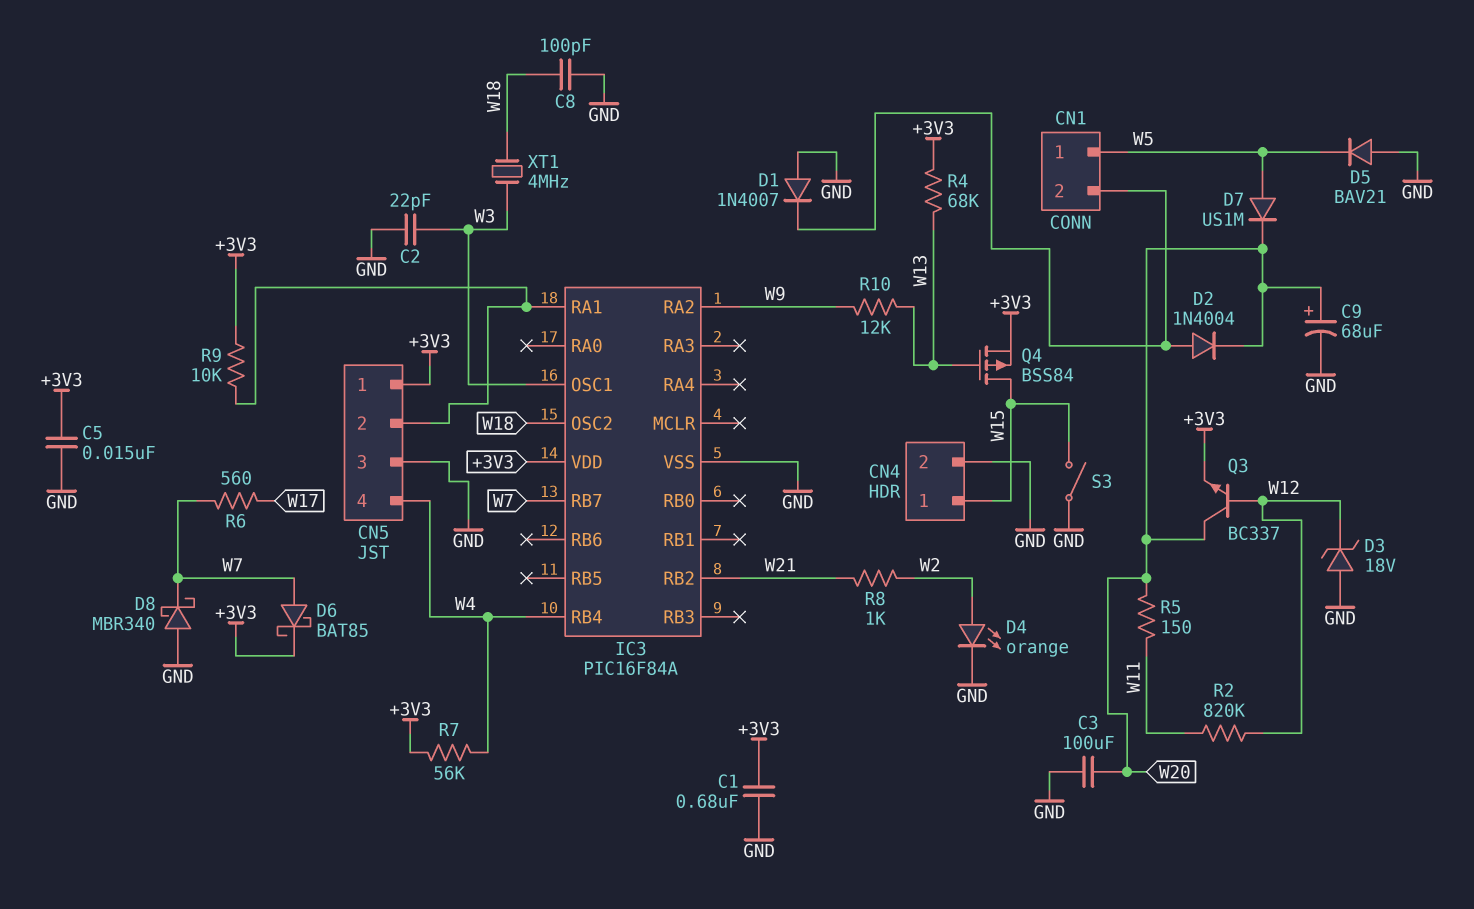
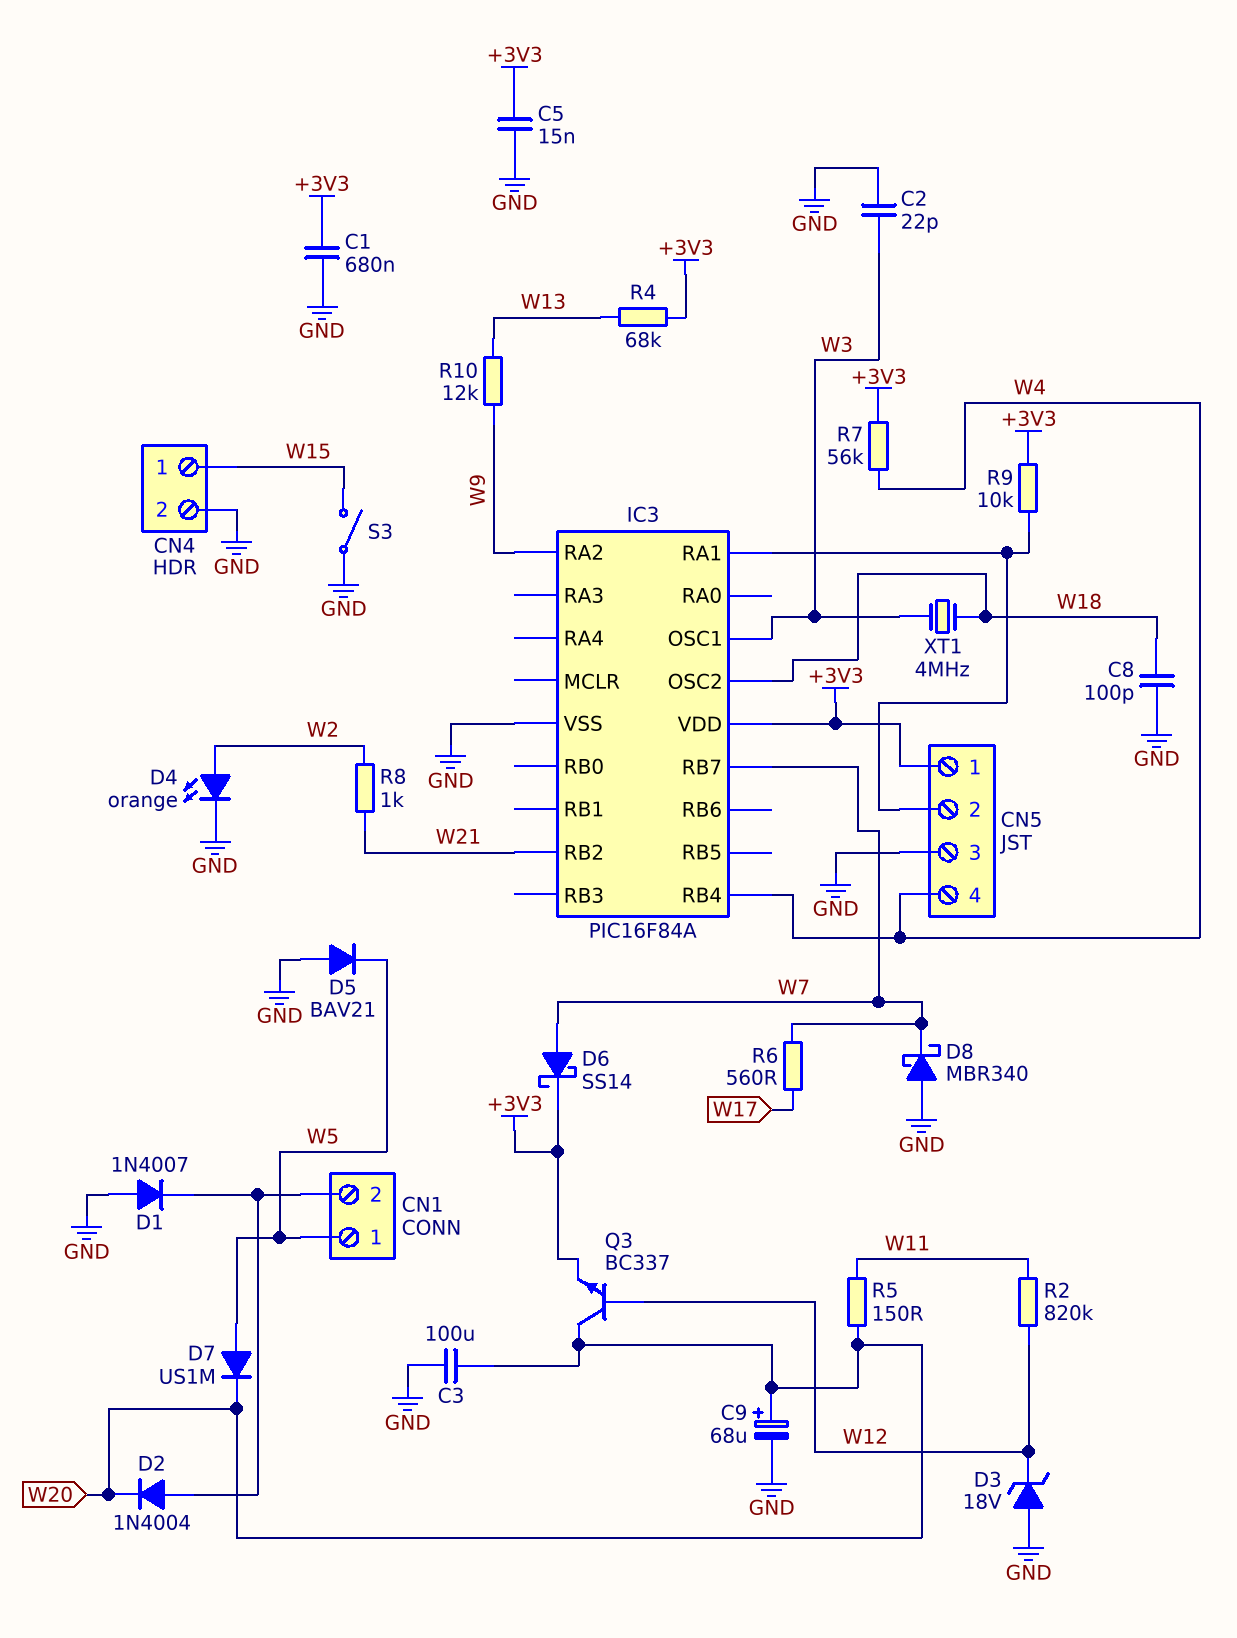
D6: schottky BAT85 (A W7, K +3V3) -> schottky SS14 (A W7, K +3V3)
Q4: PMOS BSS84 (G W13, D W15, S +3V3) -> none

